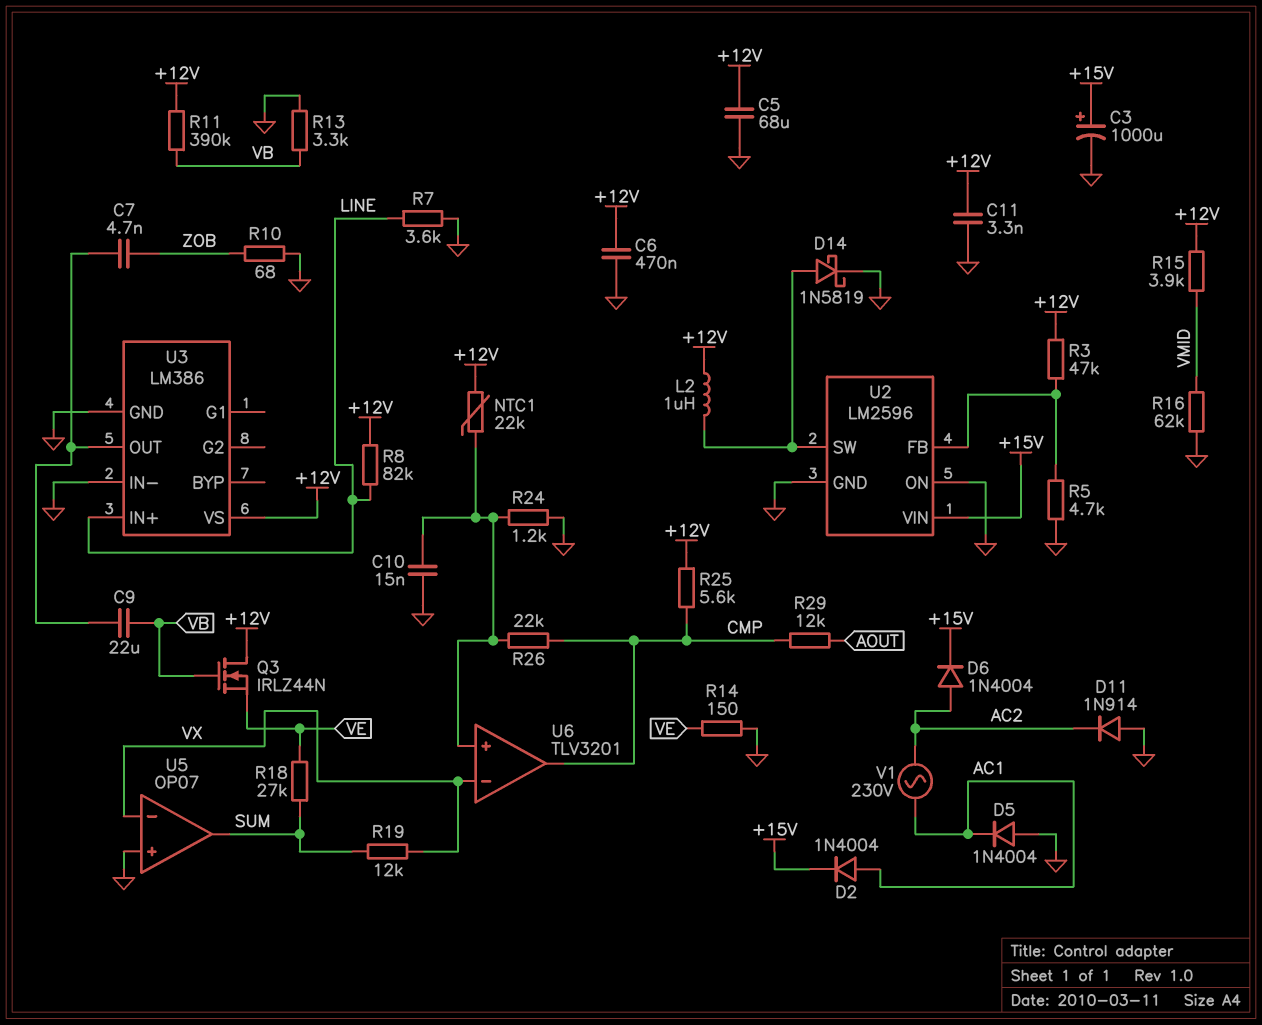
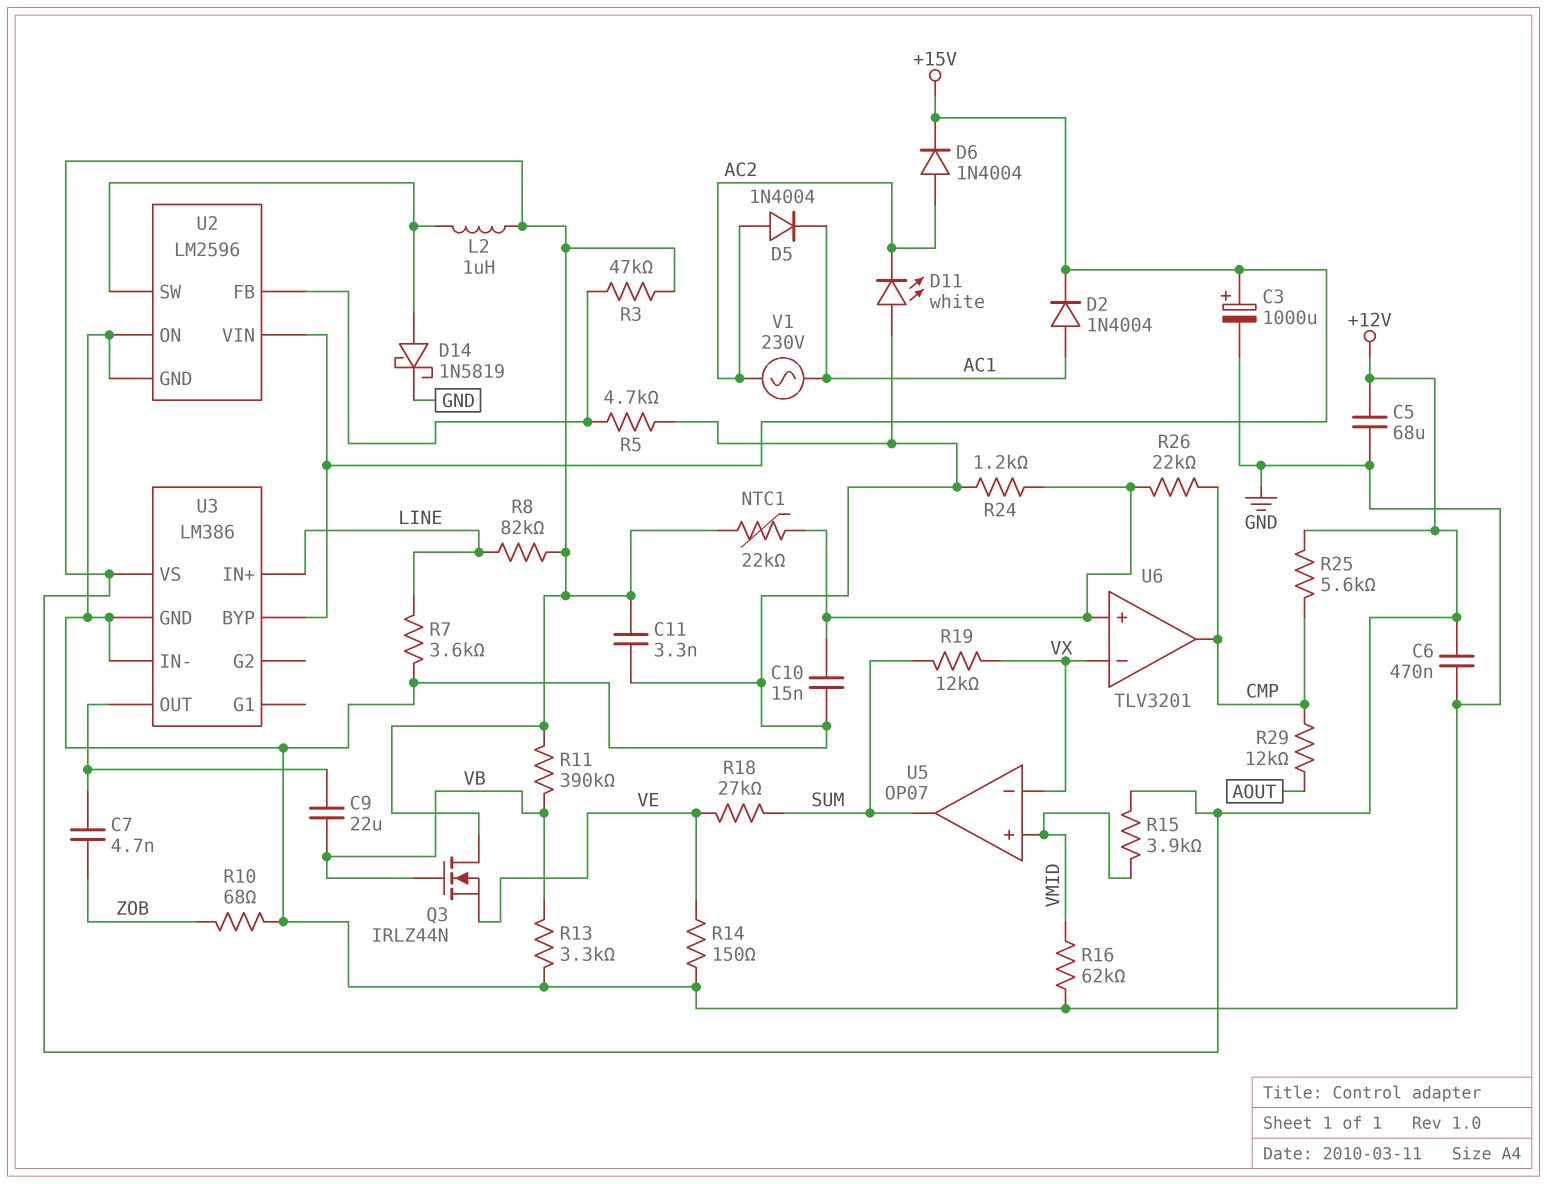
D5: diode 1N4004 (A GND, K AC1) -> diode 1N4004 (A AC2, K AC1)
D11: diode 1N914 (A GND, K AC2) -> LED white (A GND, K AC2)
U3 pin BYP: none -> +15V
U5 pin in+: GND -> VMID

